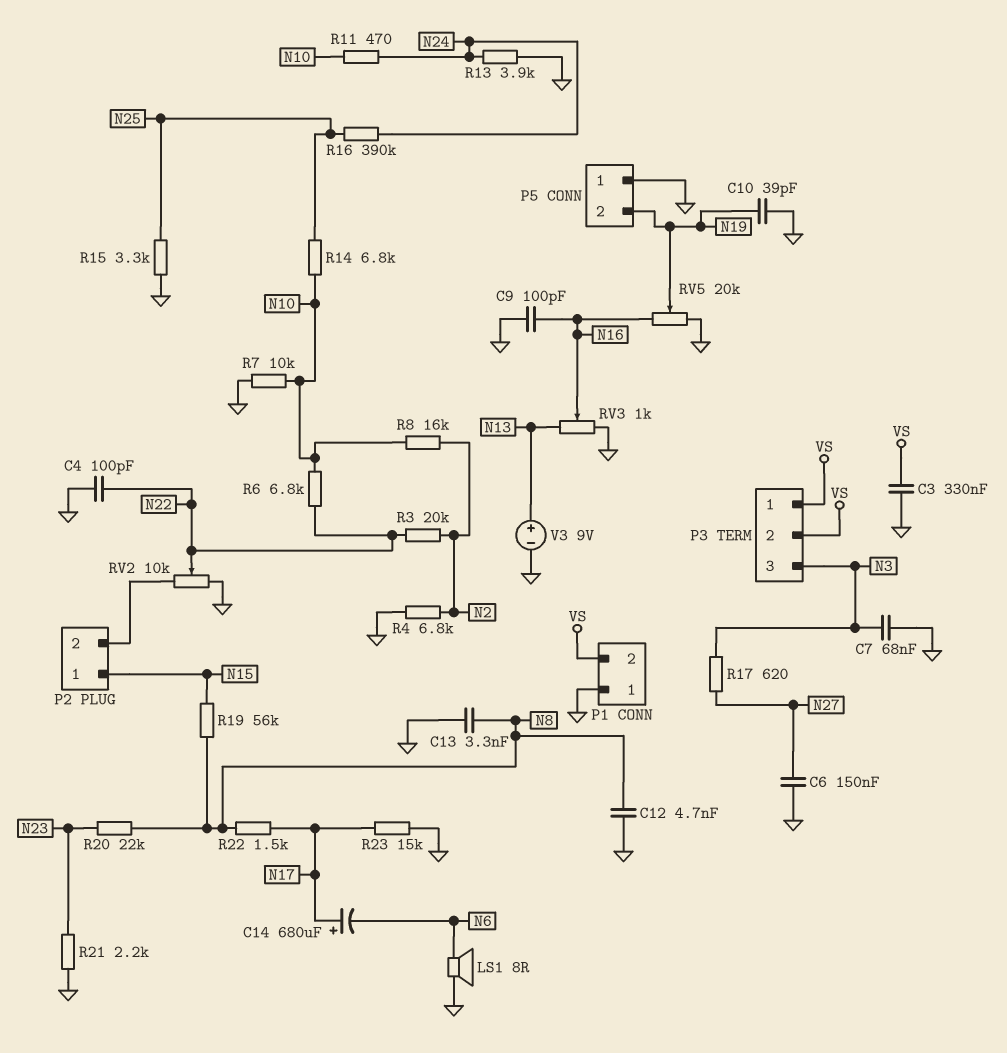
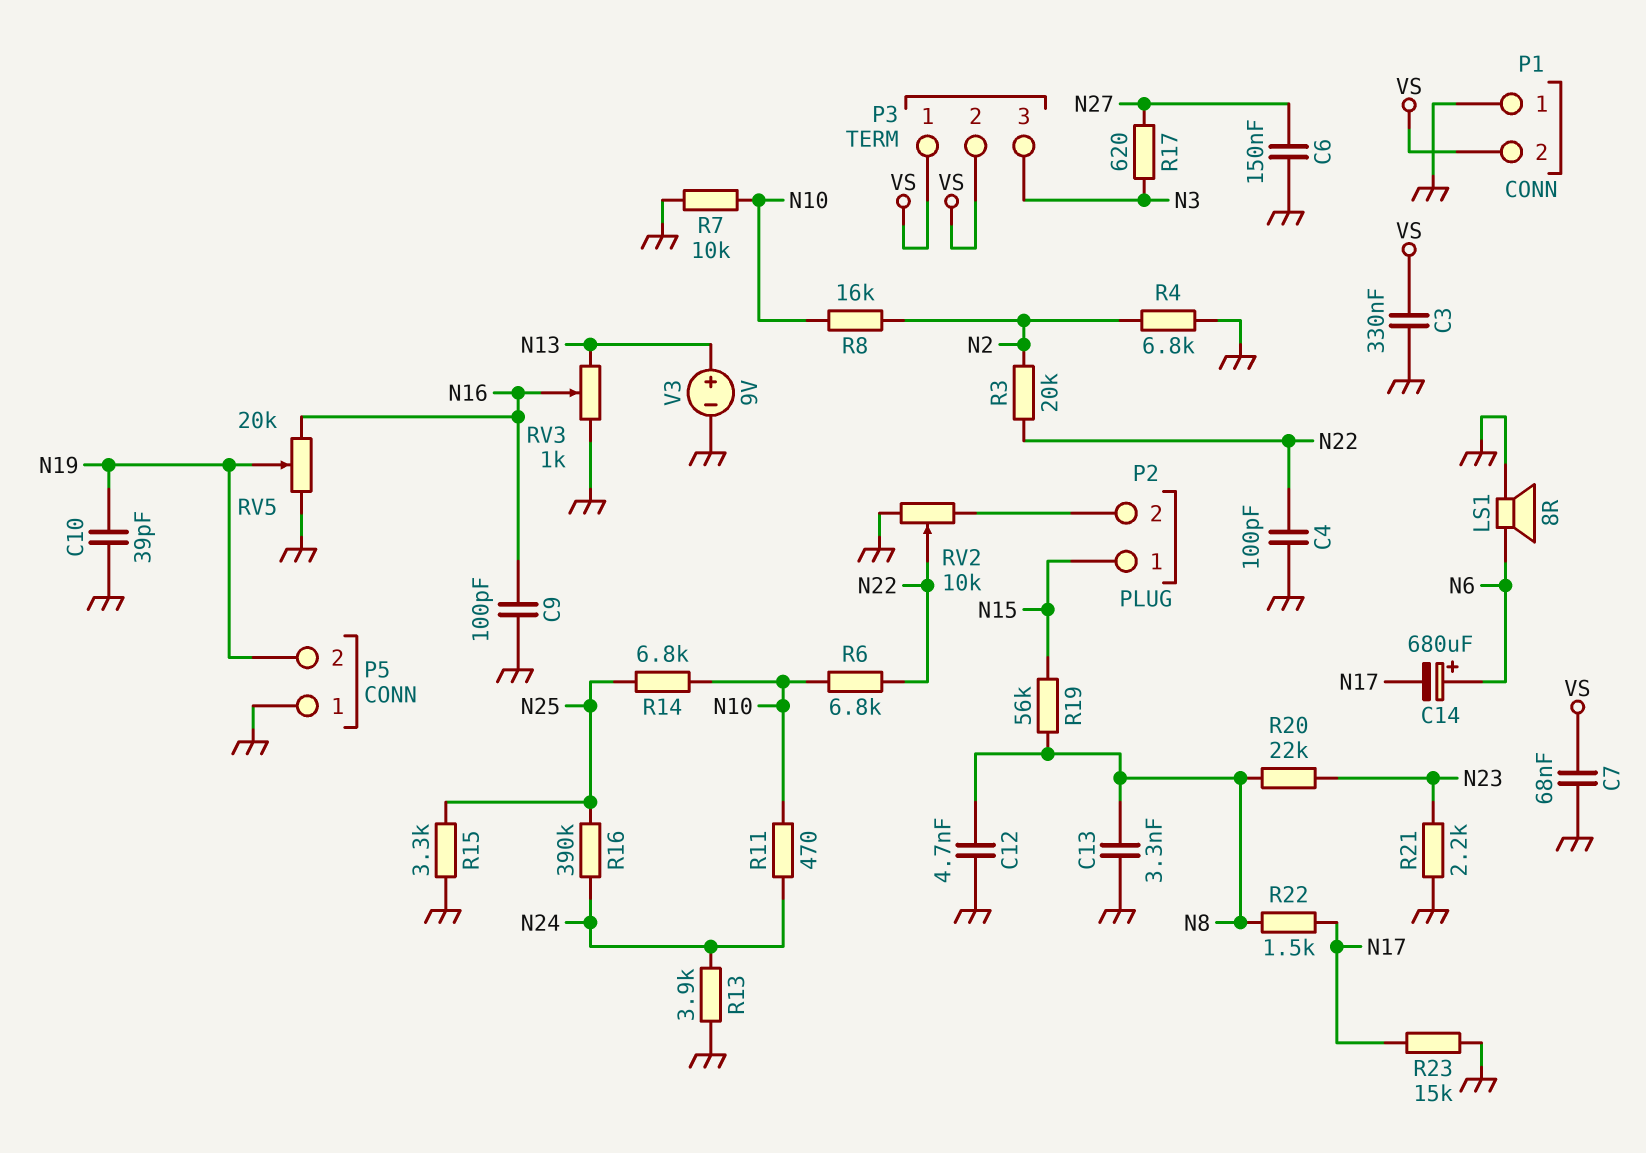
C7: 68nF (GND, N3) -> 68nF (GND, VS)
C14: 680uF (plus N17, minus N6) -> 680uF (plus N6, minus N17)

